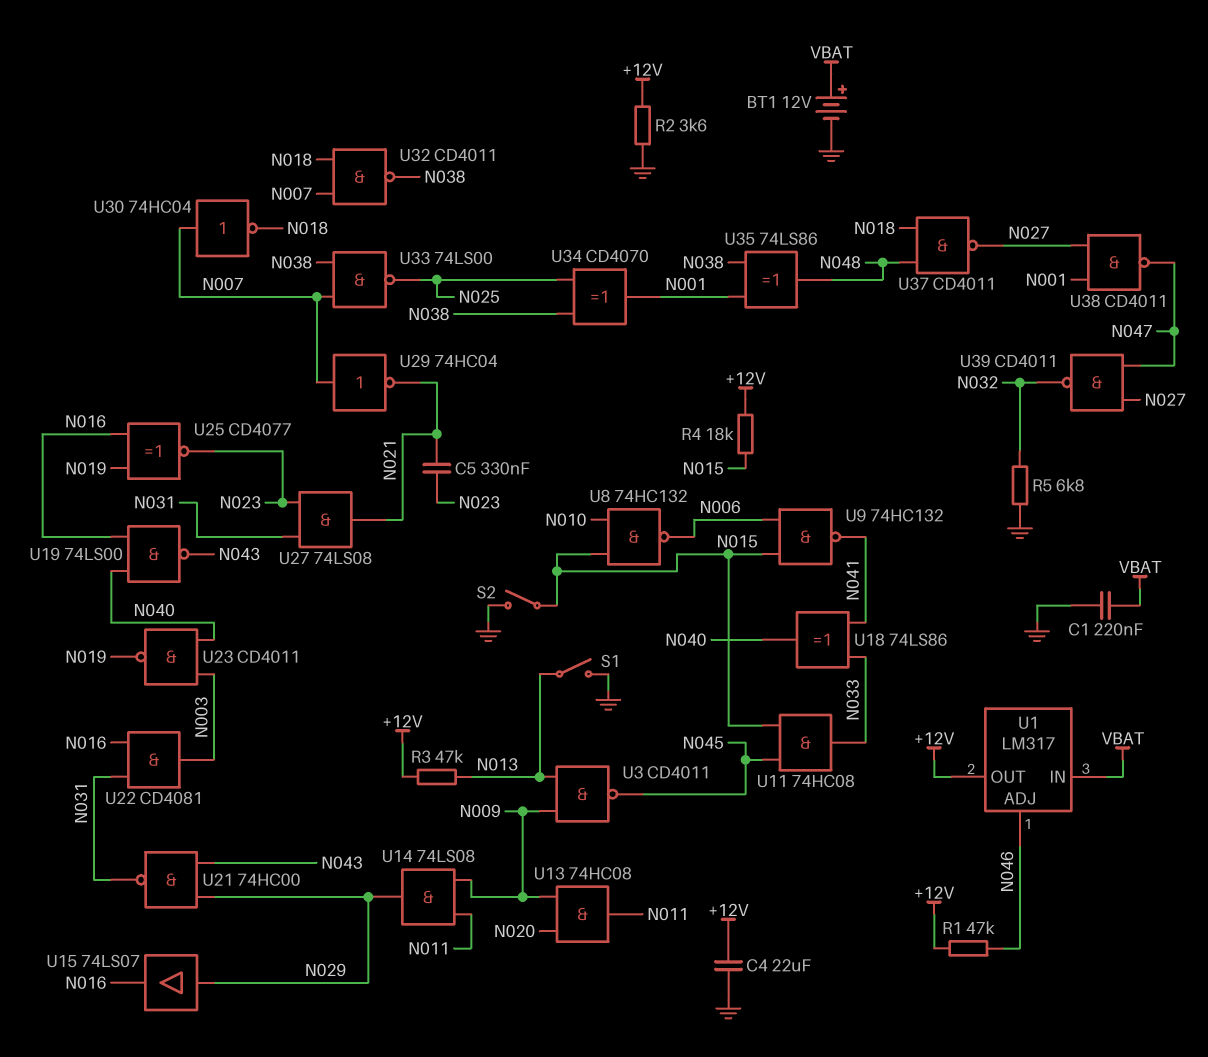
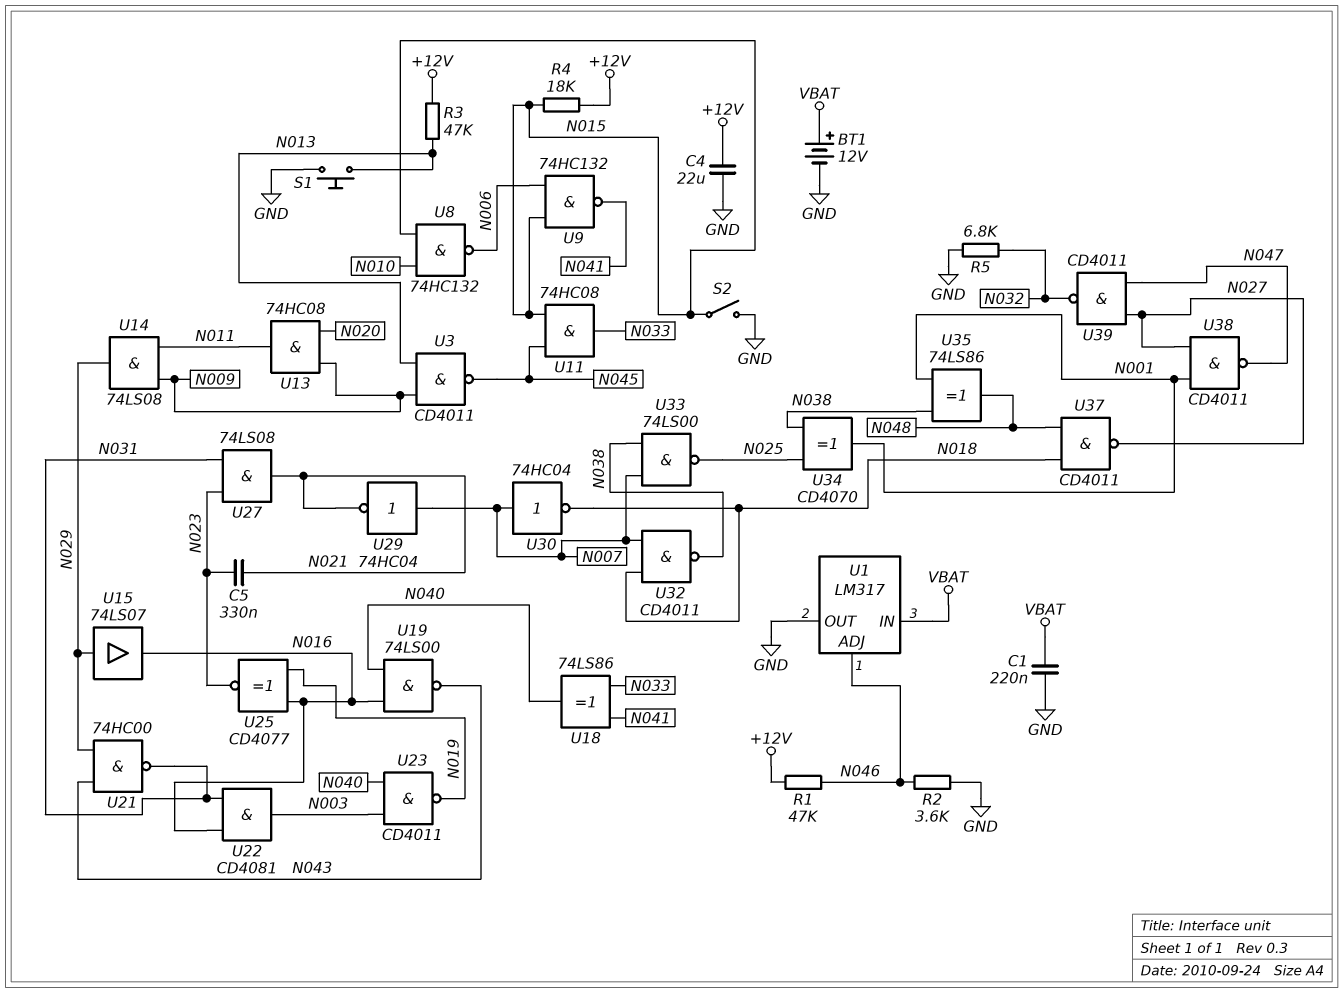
R2: 3.6k (+12V, GND) -> 3.6k (GND, N046)
S1: switch (GND, N013) -> button (GND, N013)
U1 pin OUT: +12V -> GND

